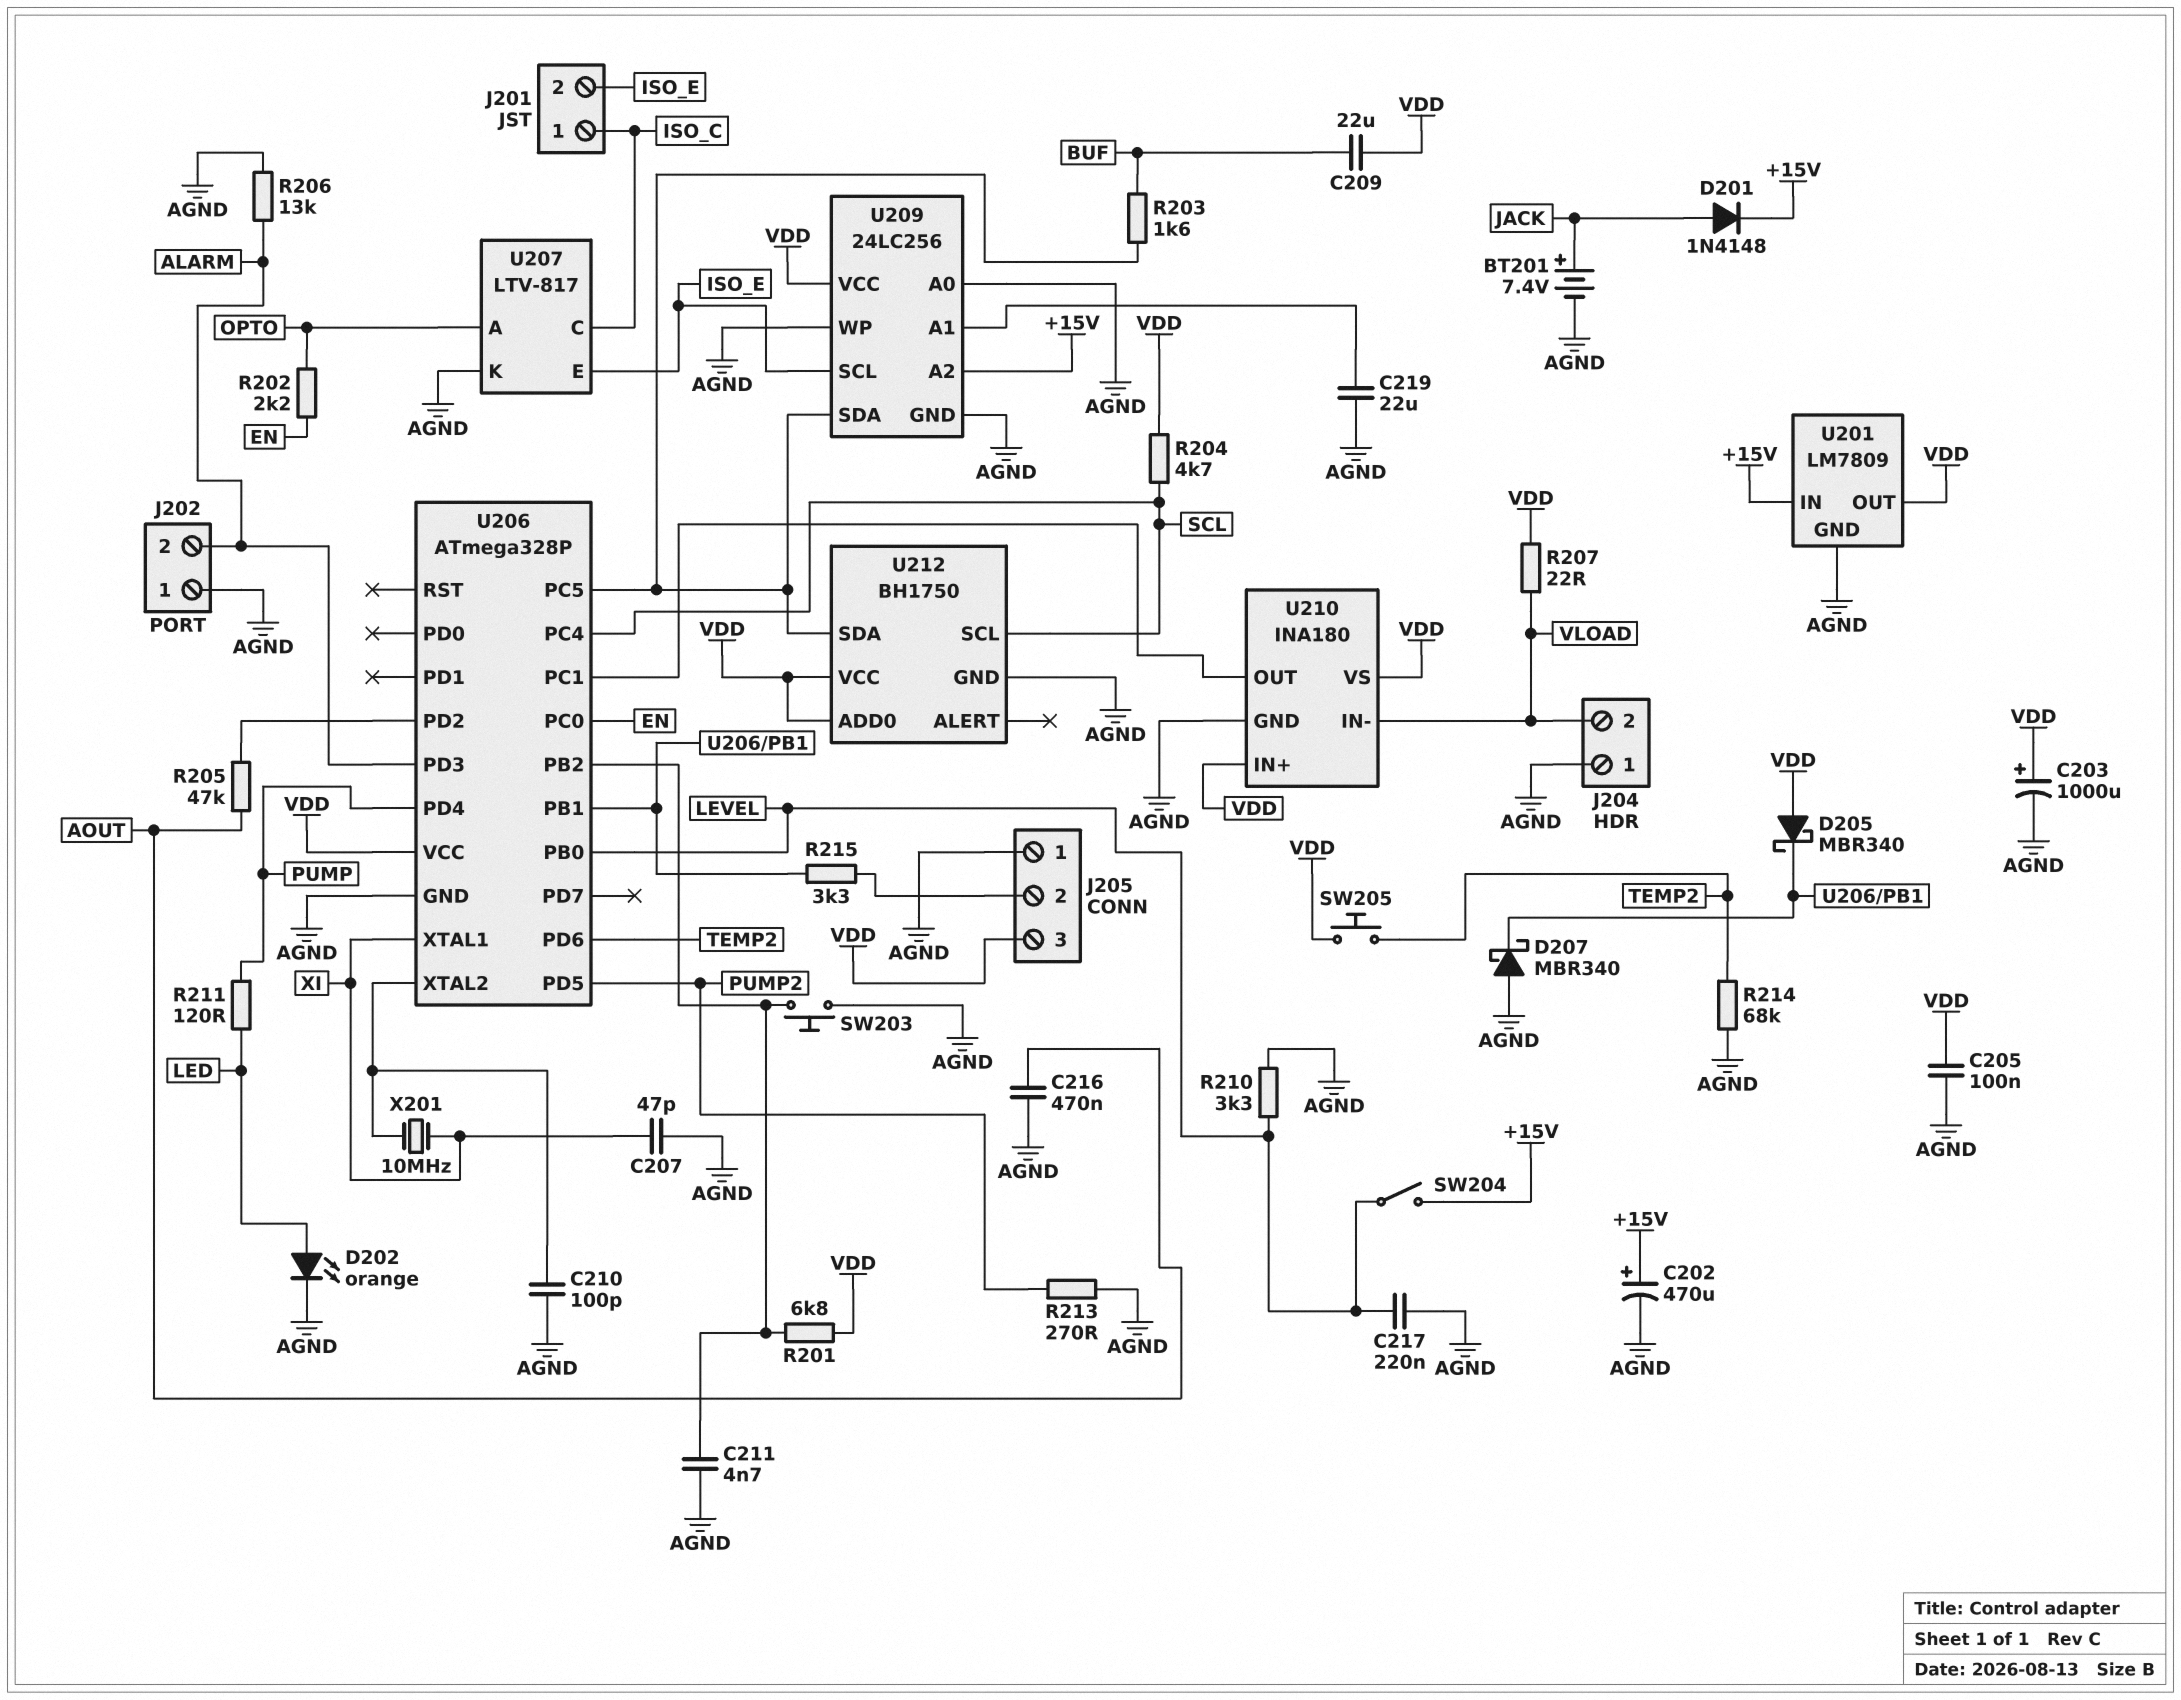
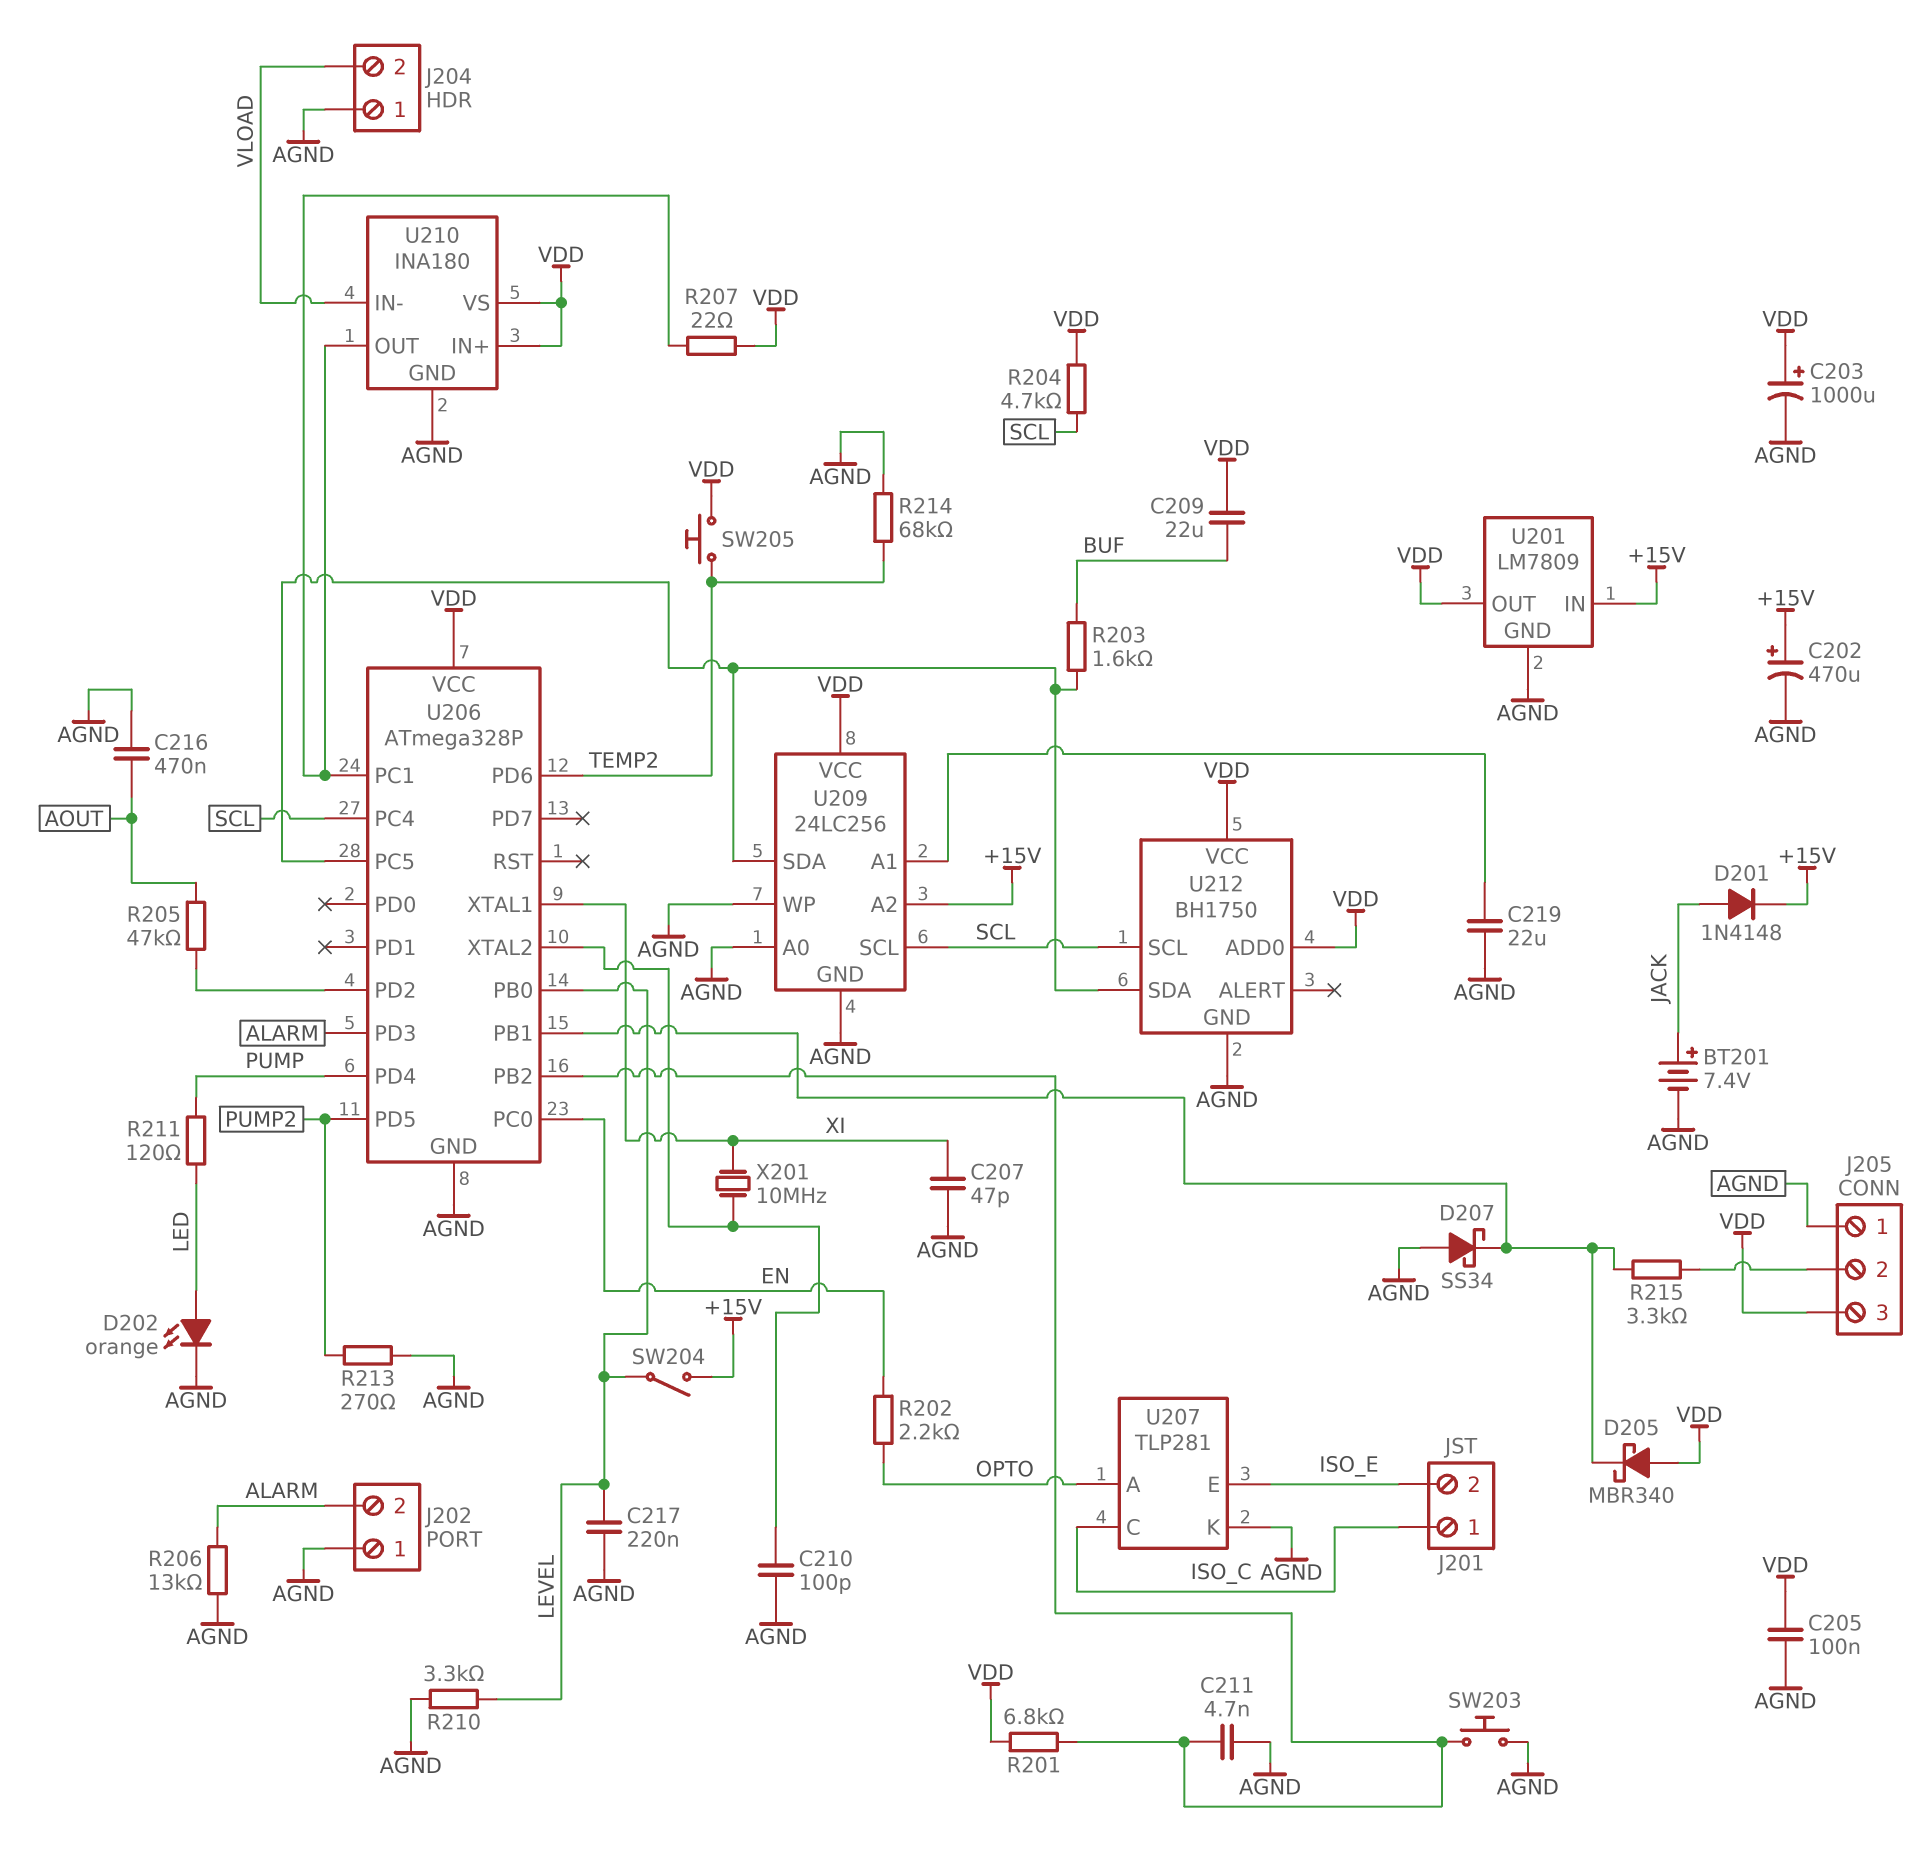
D207: schottky MBR340 (A AGND, K U206/PB1) -> schottky SS34 (A AGND, K U206/PB1)
R207: 22 (VDD, VLOAD) -> 22 (U206/PC1, VDD)
U207: LTV-817 -> TLP281
U209 pin SCL: ISO_E -> SCL

